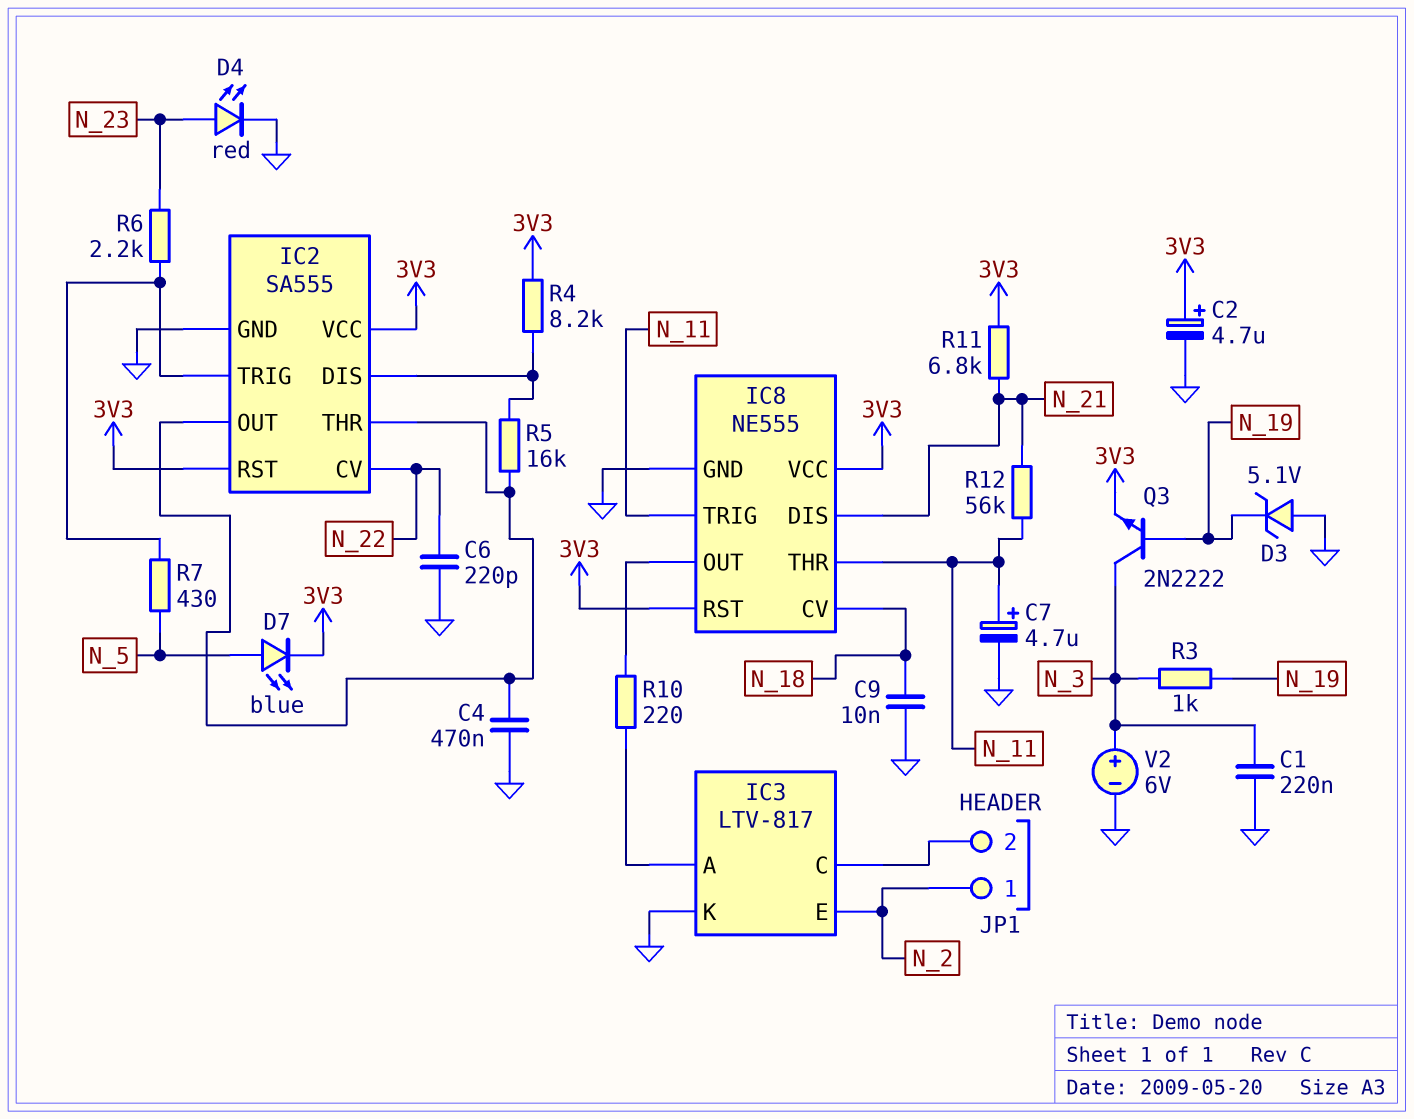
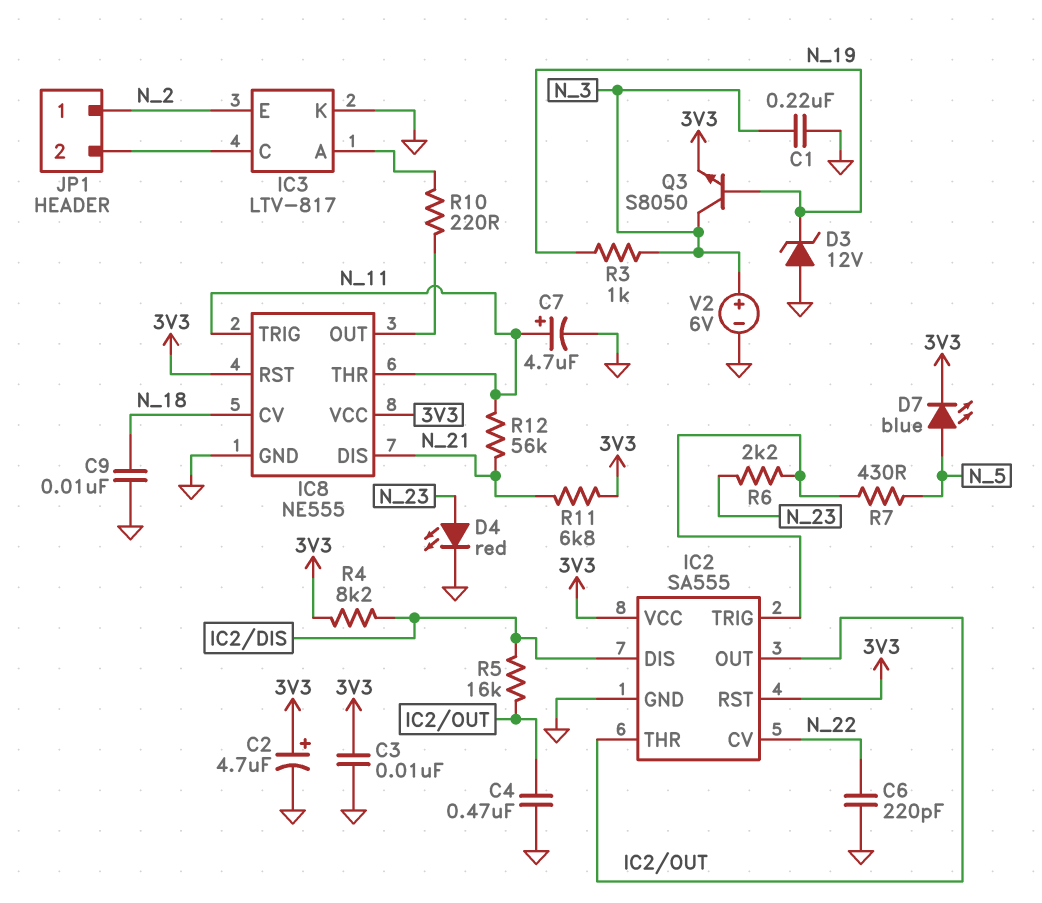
C3: none -> 10nF (3V3, GND)
D3: zener 5.1V (A GND, K N_19) -> zener 12V (A GND, K N_19)
Q3: NPN 2N2222 (B N_19, C N_3, E 3V3) -> NPN S8050 (B N_19, C N_3, E 3V3)

